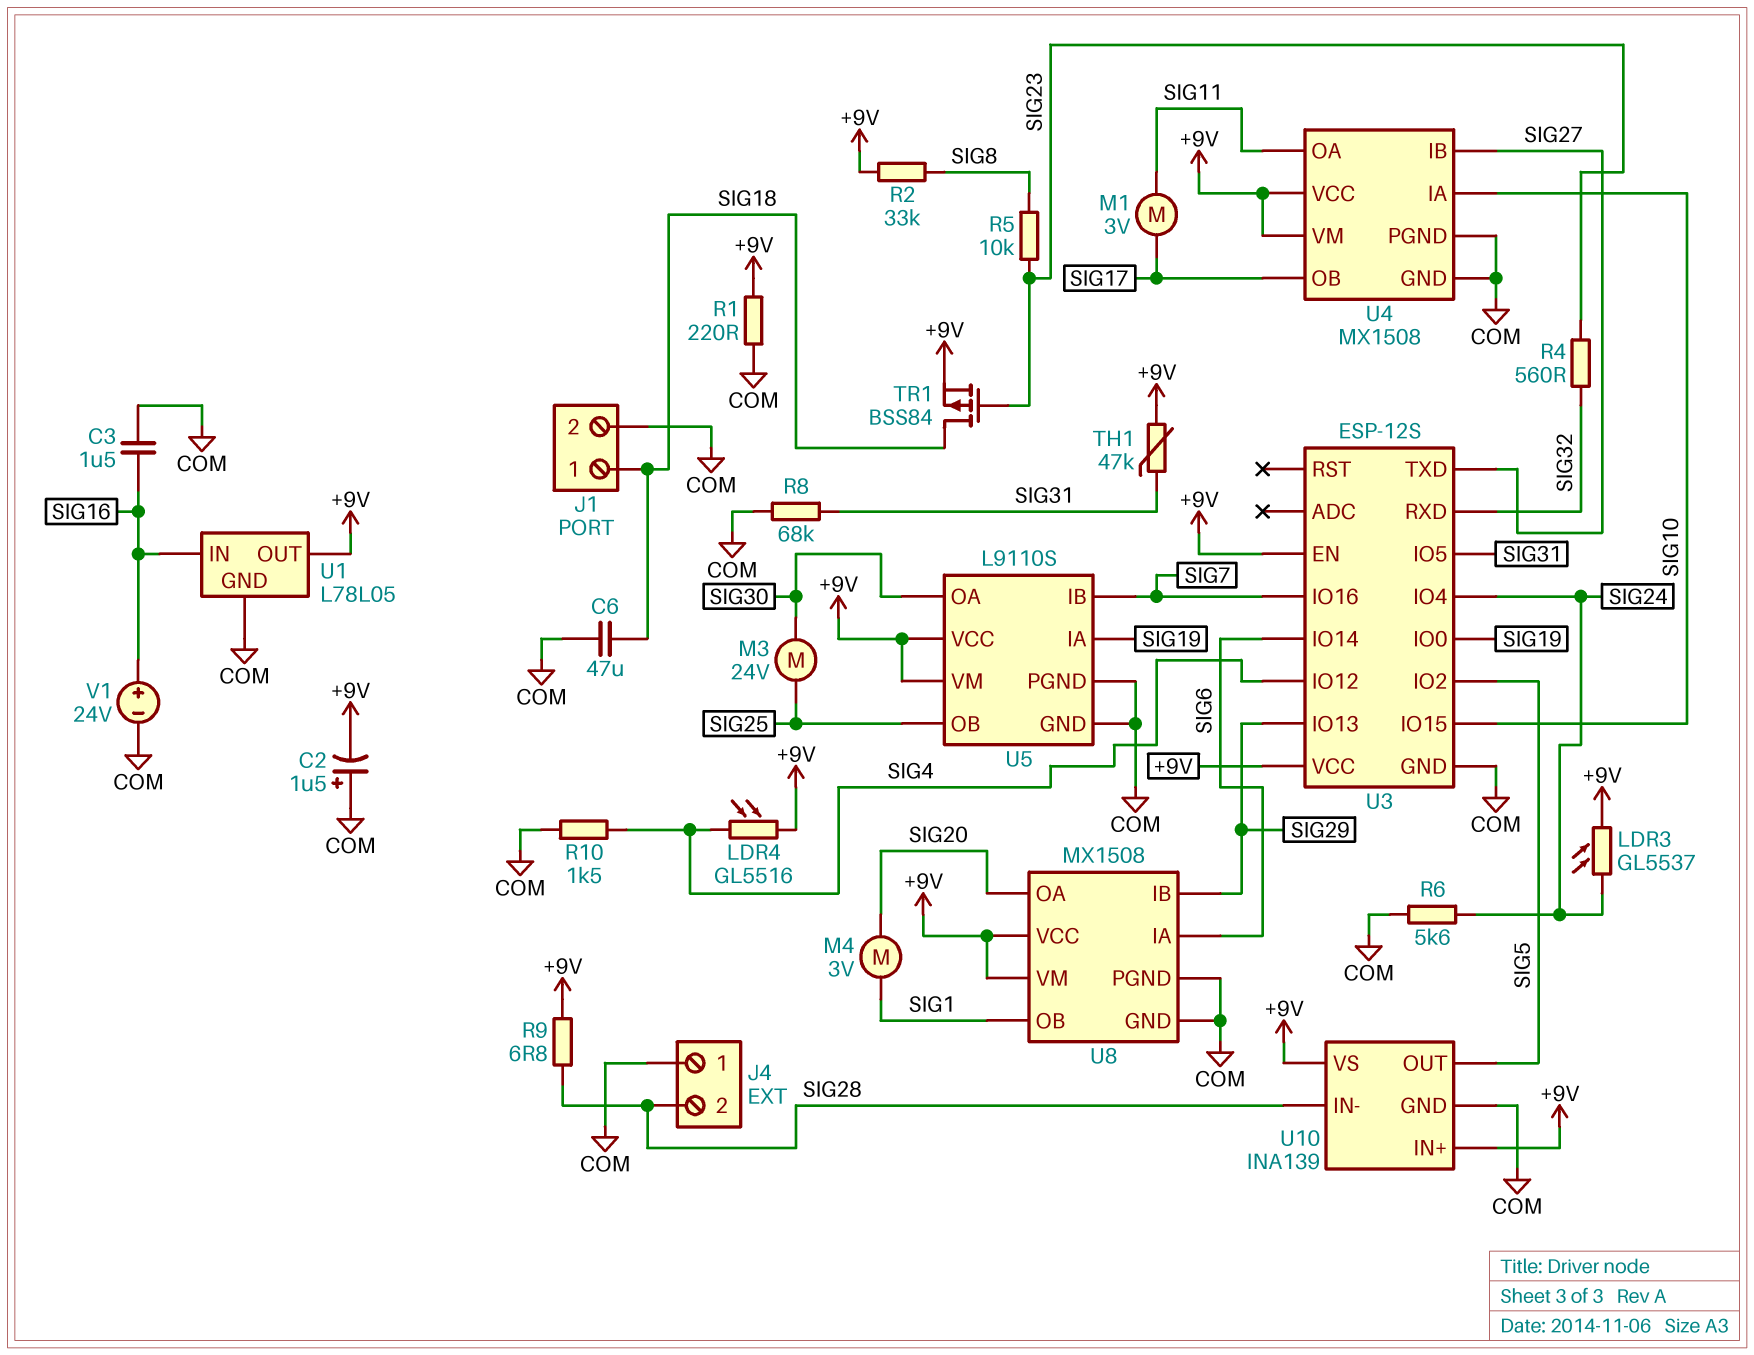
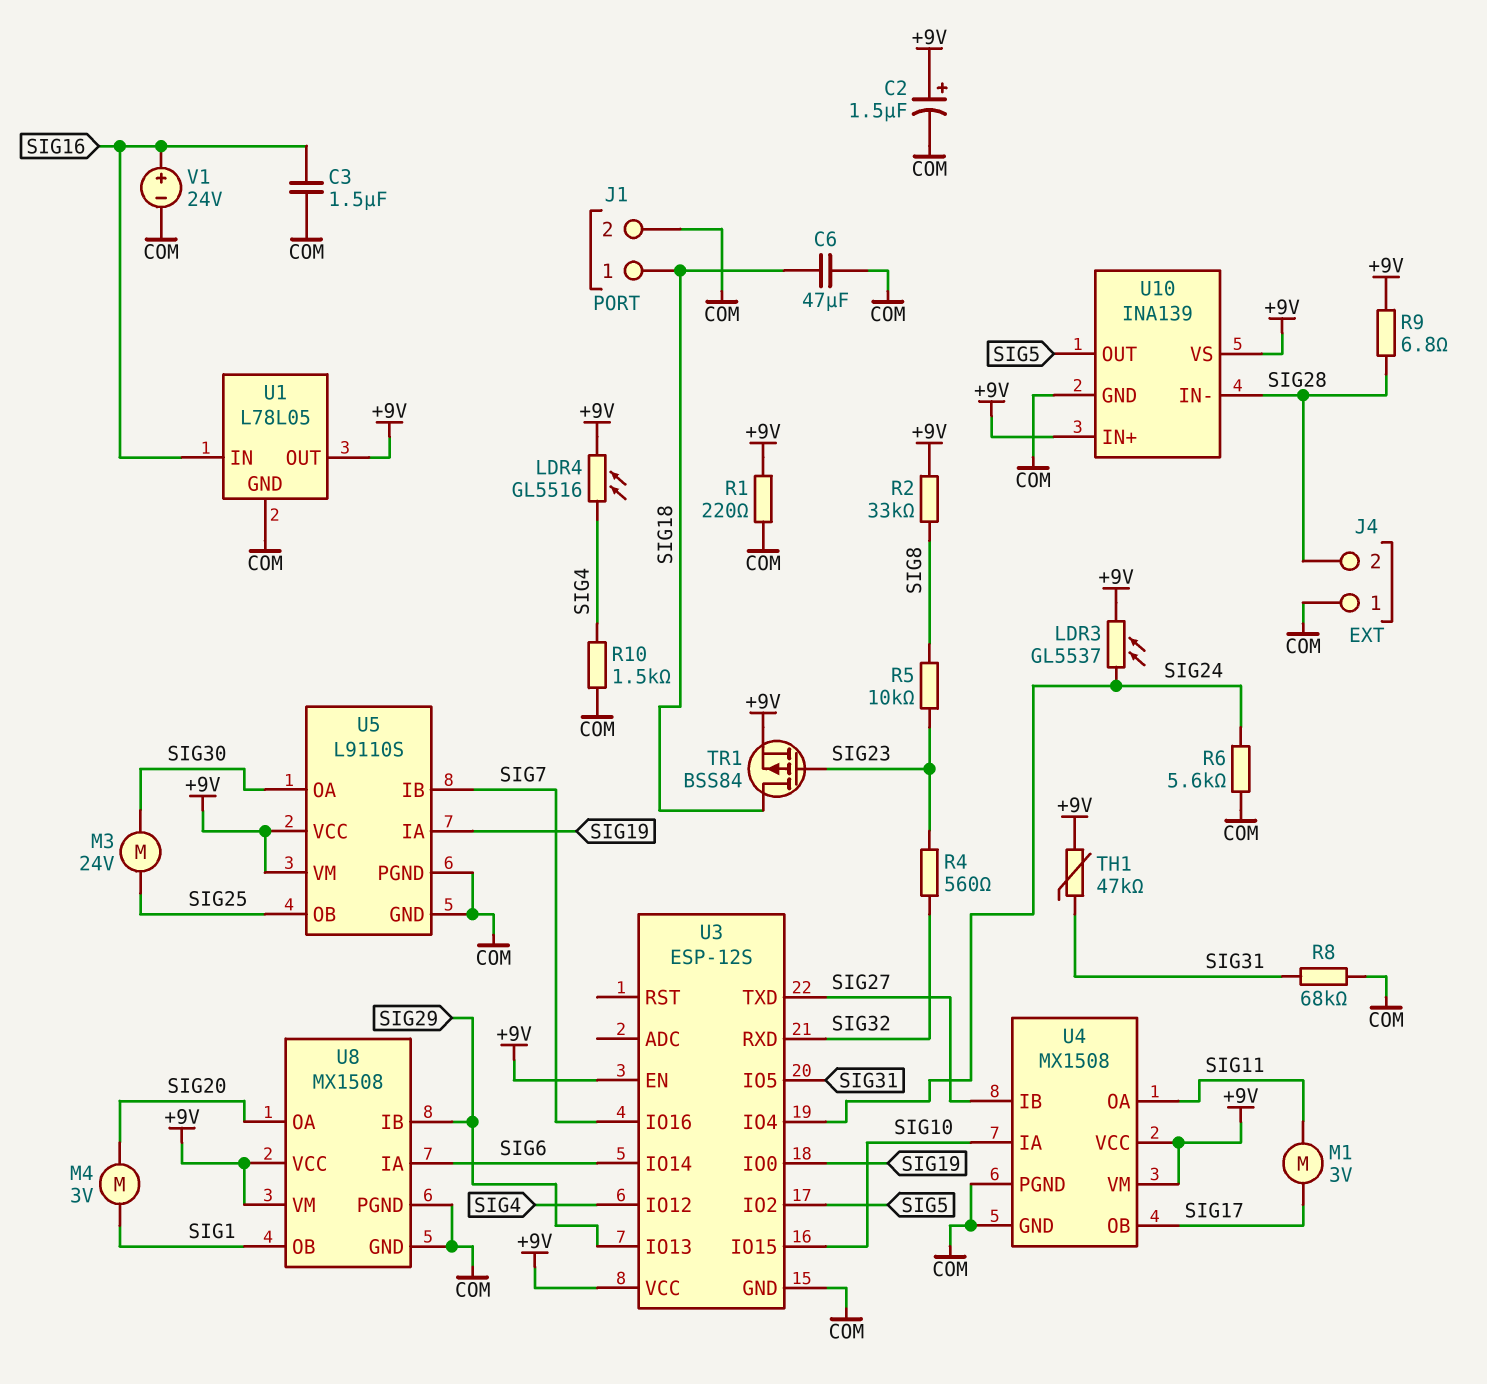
C2: 1.5uF (plus COM, minus +9V) -> 1.5uF (plus +9V, minus COM)

